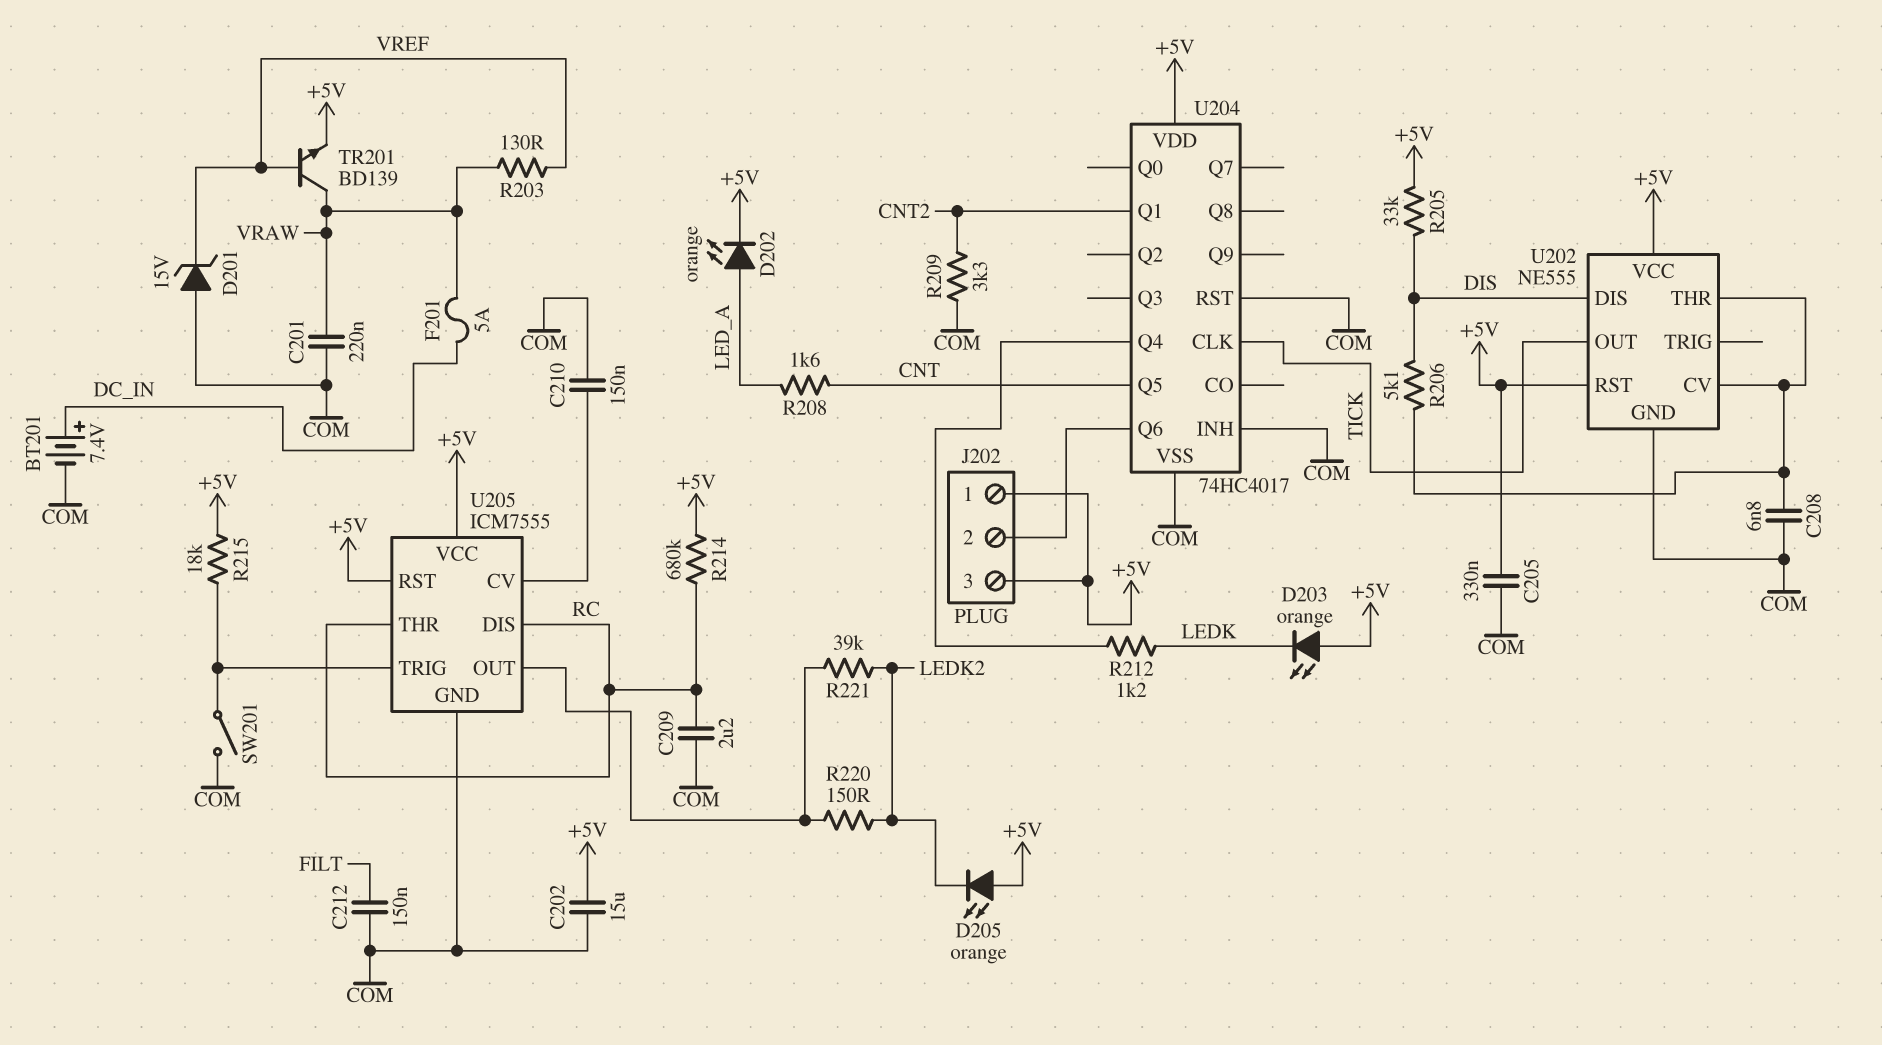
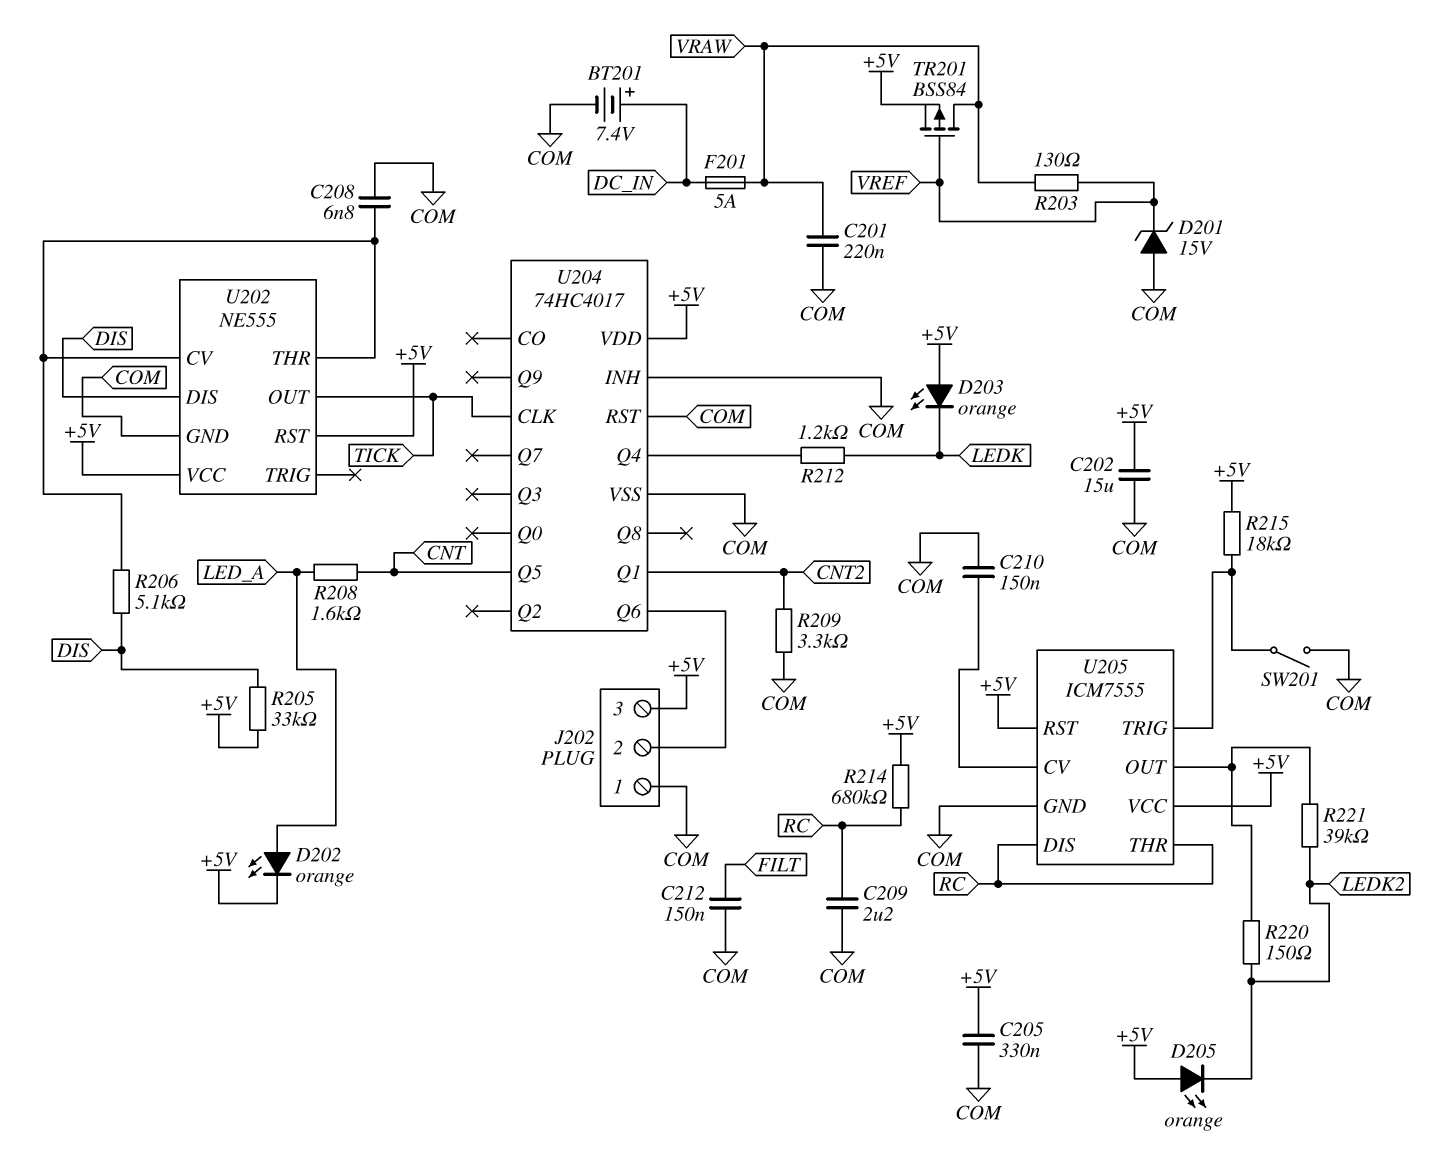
J202 pin 1: +5V -> COM
TR201: NPN BD139 (B VREF, C VRAW, E +5V) -> PMOS BSS84 (G VREF, D VRAW, S +5V)

